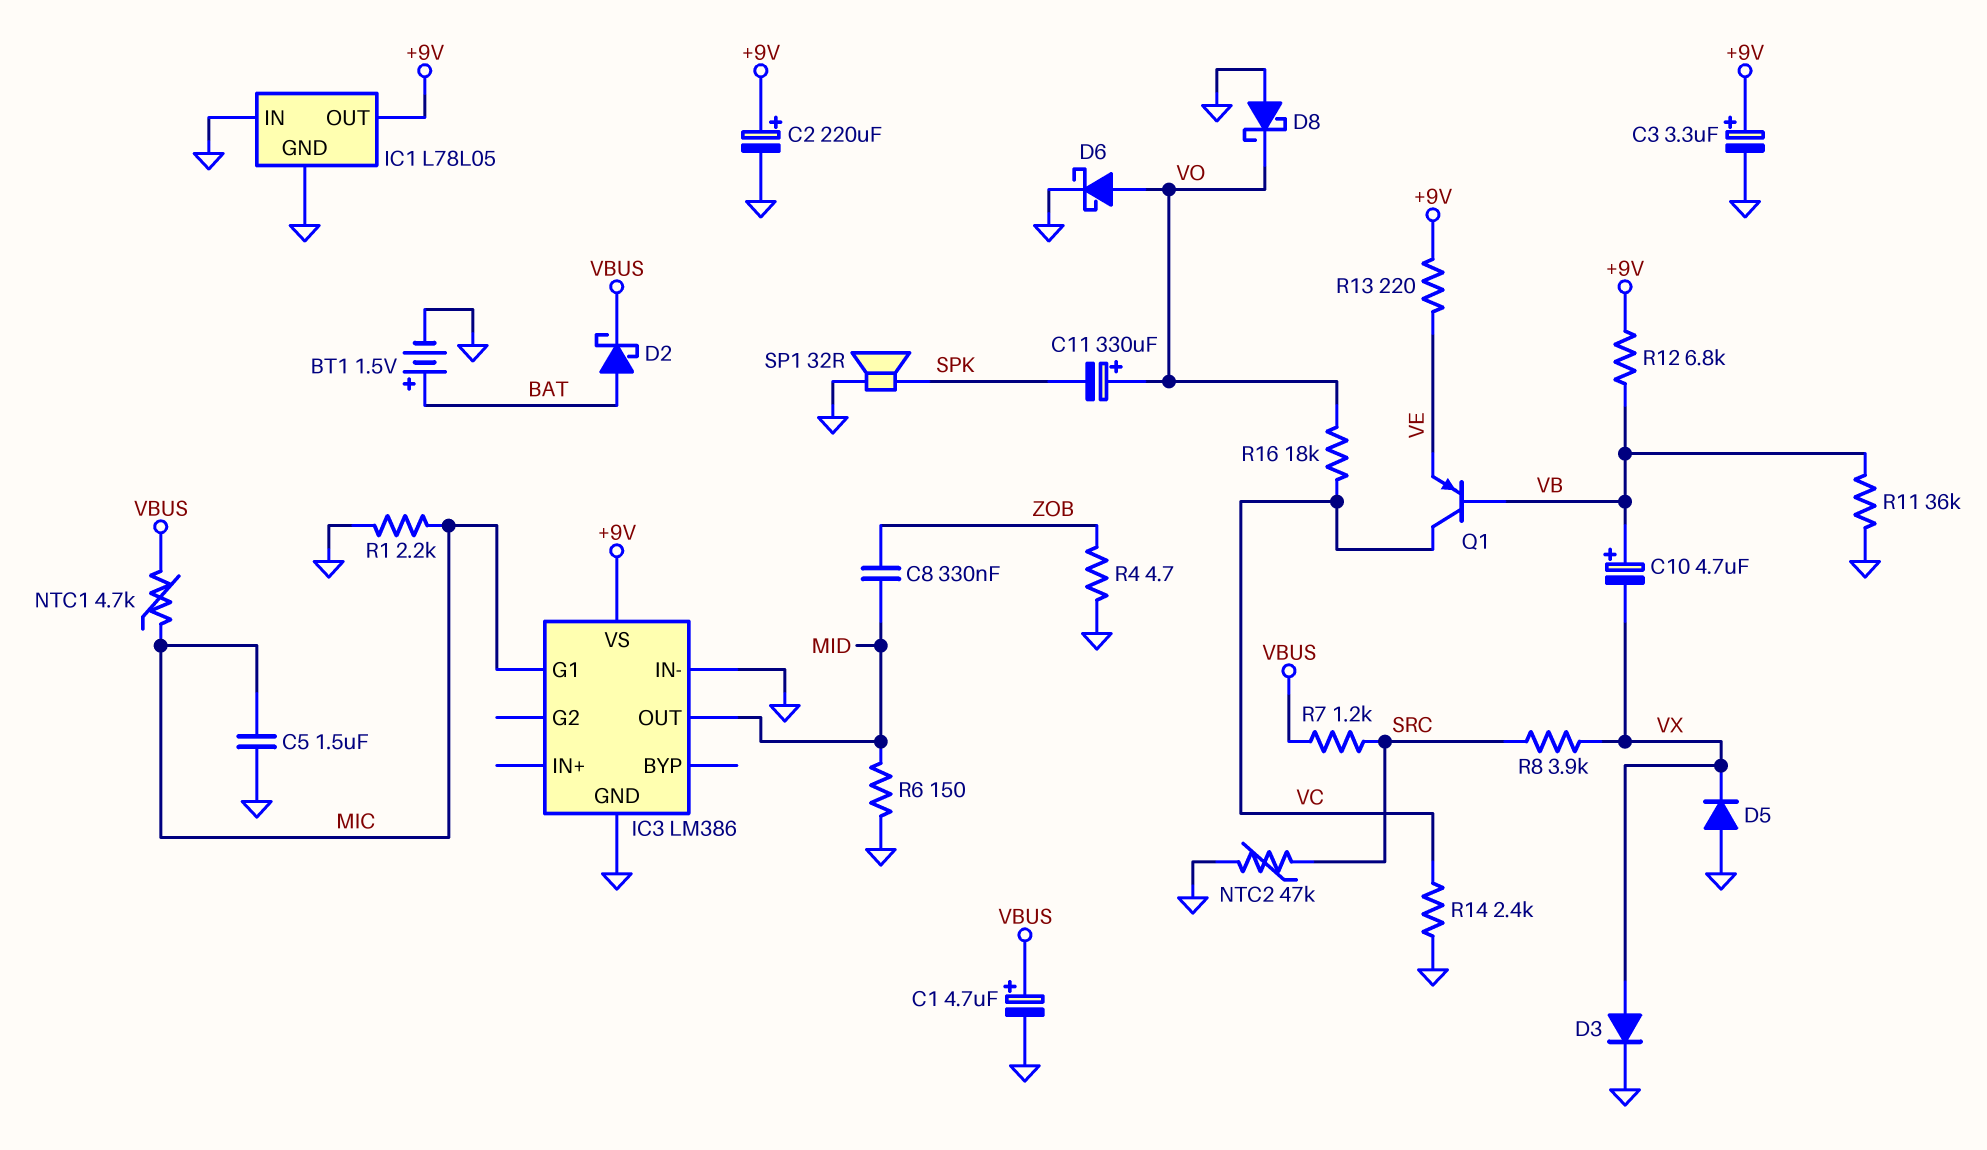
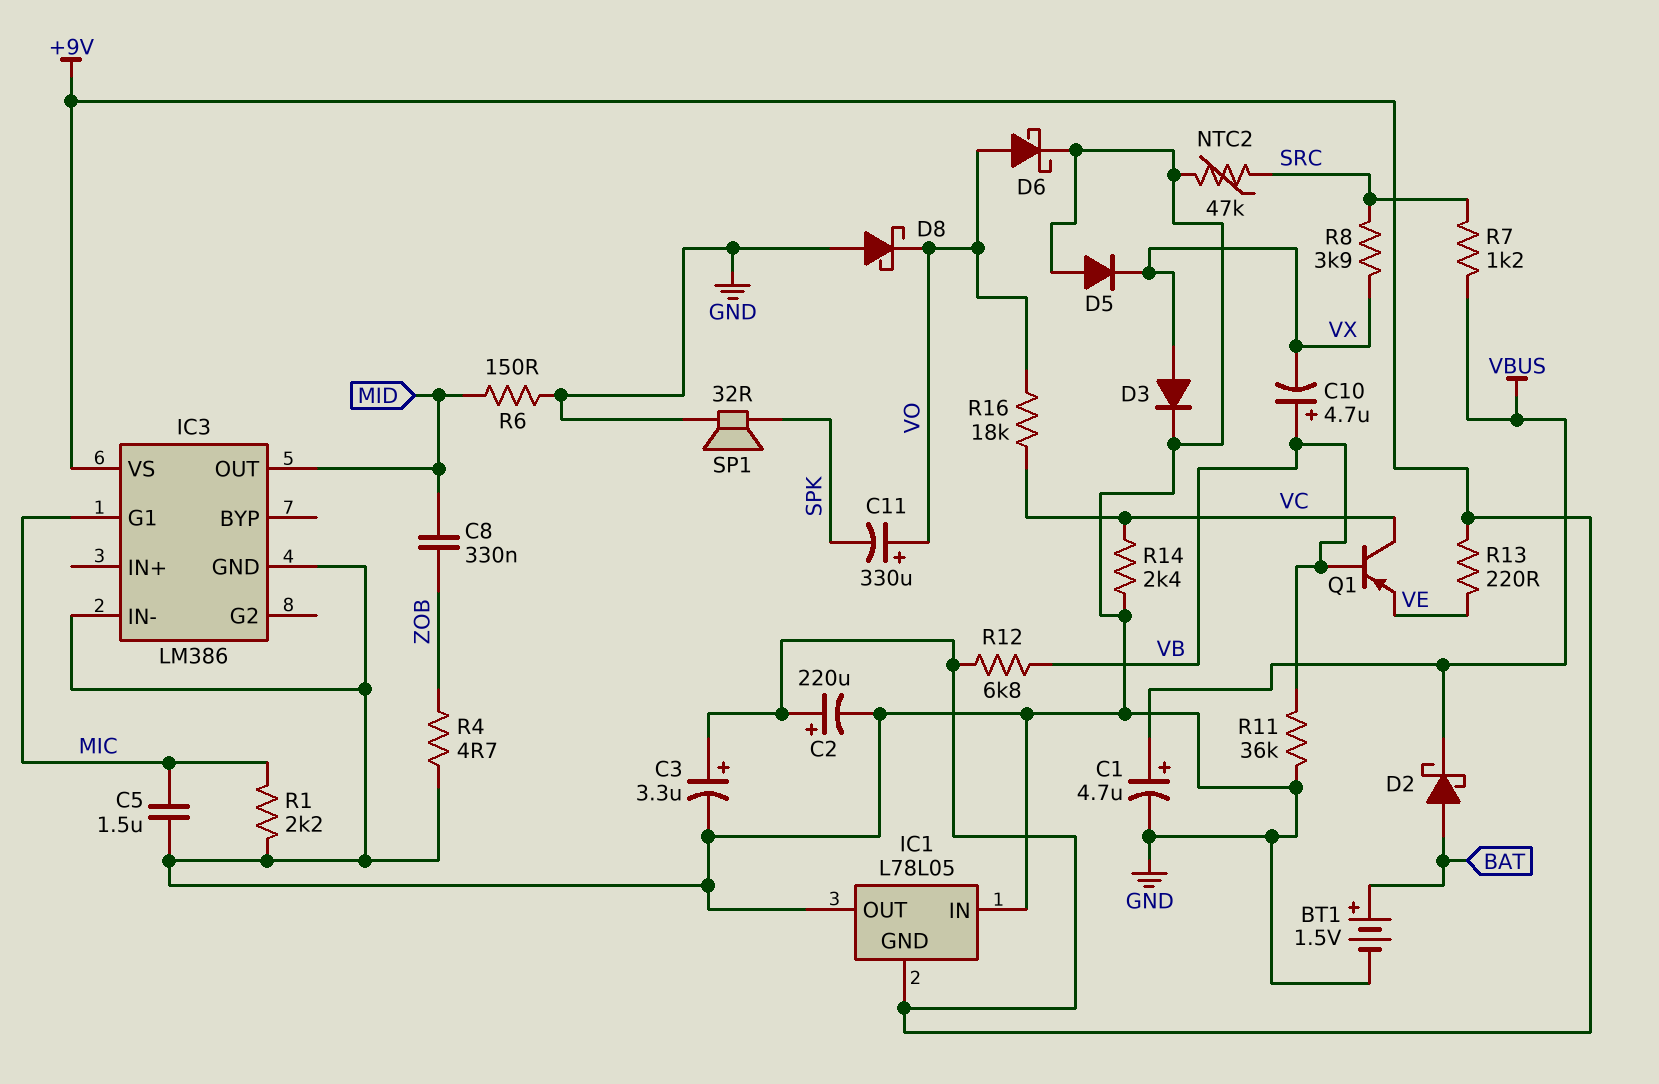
IC1 pin GND: GND -> +9V
IC1 pin OUT: +9V -> GND
NTC1: 4.7k (MIC, VBUS) -> none

